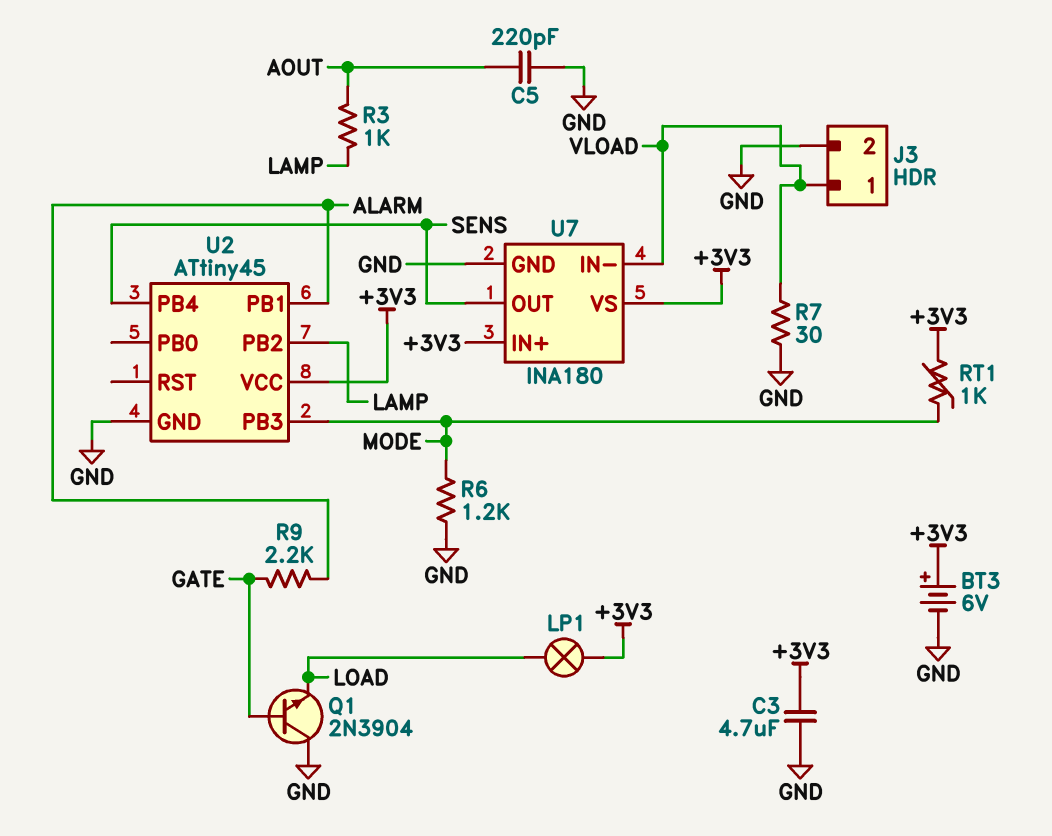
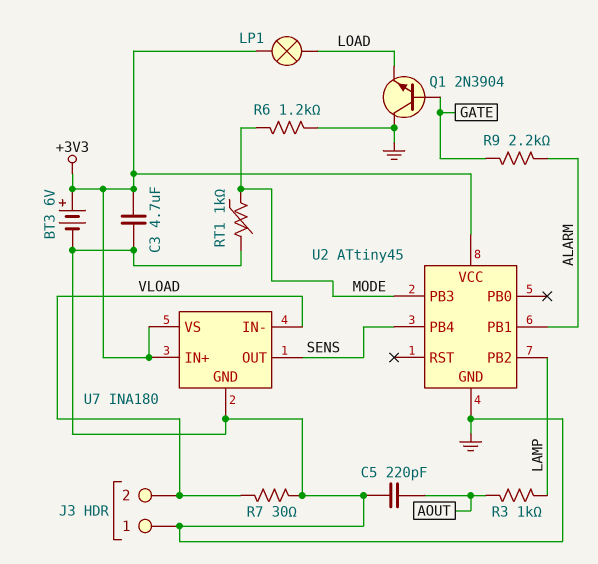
J3 pin 1: VLOAD -> GND
J3 pin 2: GND -> VLOAD
RT1: 1k (+3V3, MODE) -> 1k (GND, MODE)

